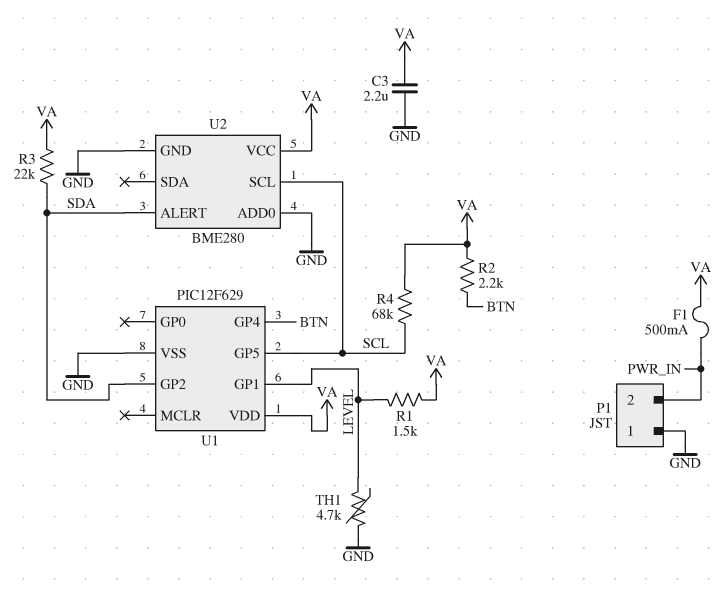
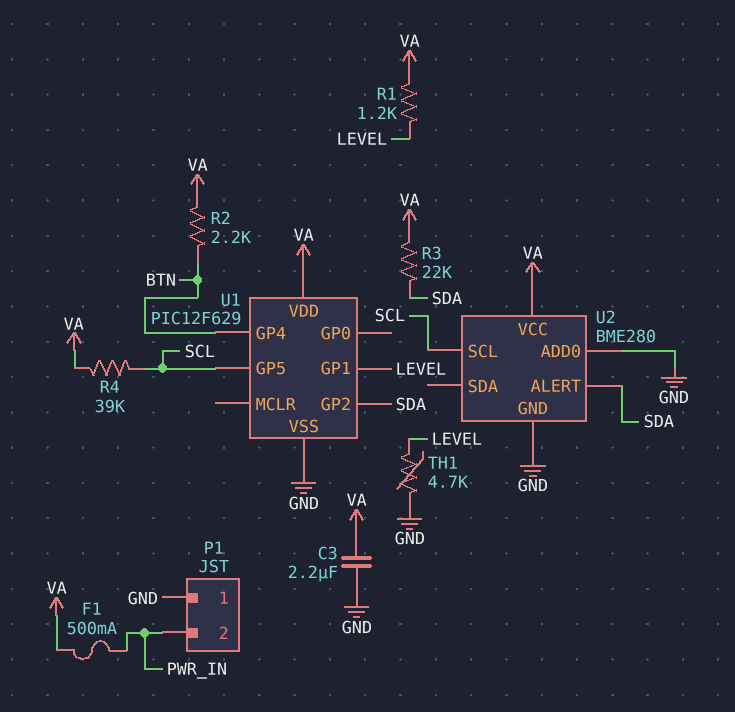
R1: 1.5k (LEVEL, VA) -> 1.2k (LEVEL, VA)
R4: 68k (SCL, VA) -> 39k (SCL, VA)

